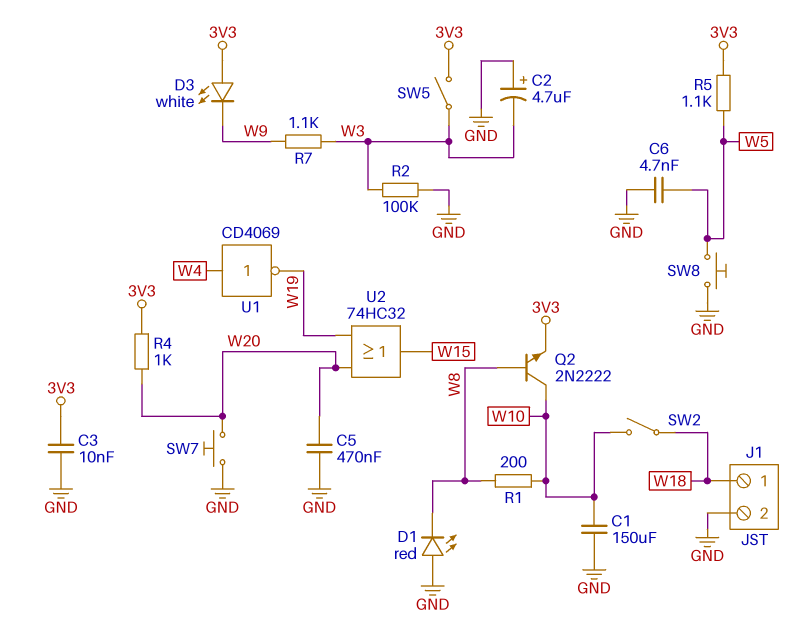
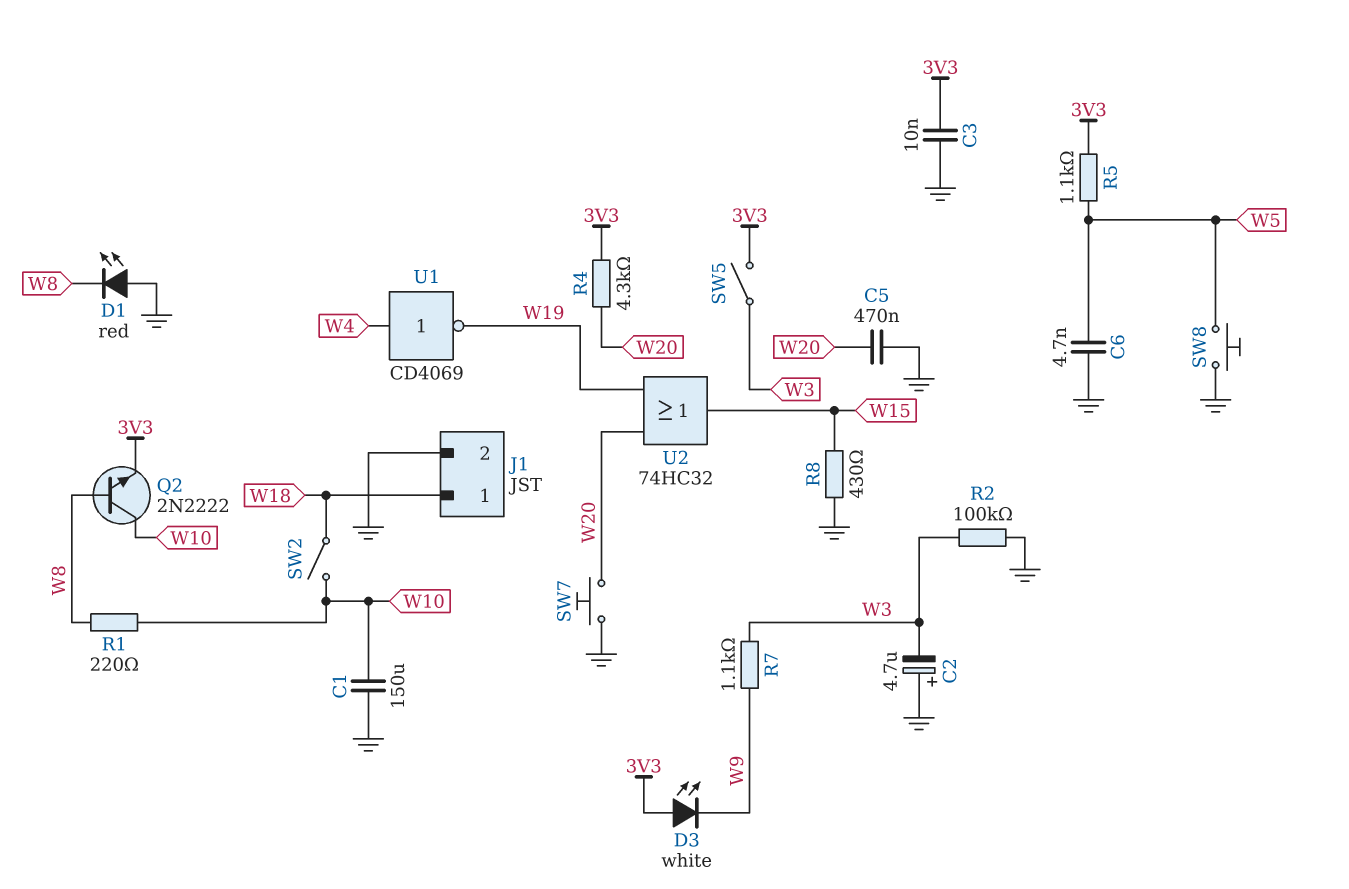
R1: 200 (W8, W10) -> 220 (W8, W10)
R4: 1k (3V3, W20) -> 4.3k (3V3, W20)
R8: none -> 430 (GND, W15)

